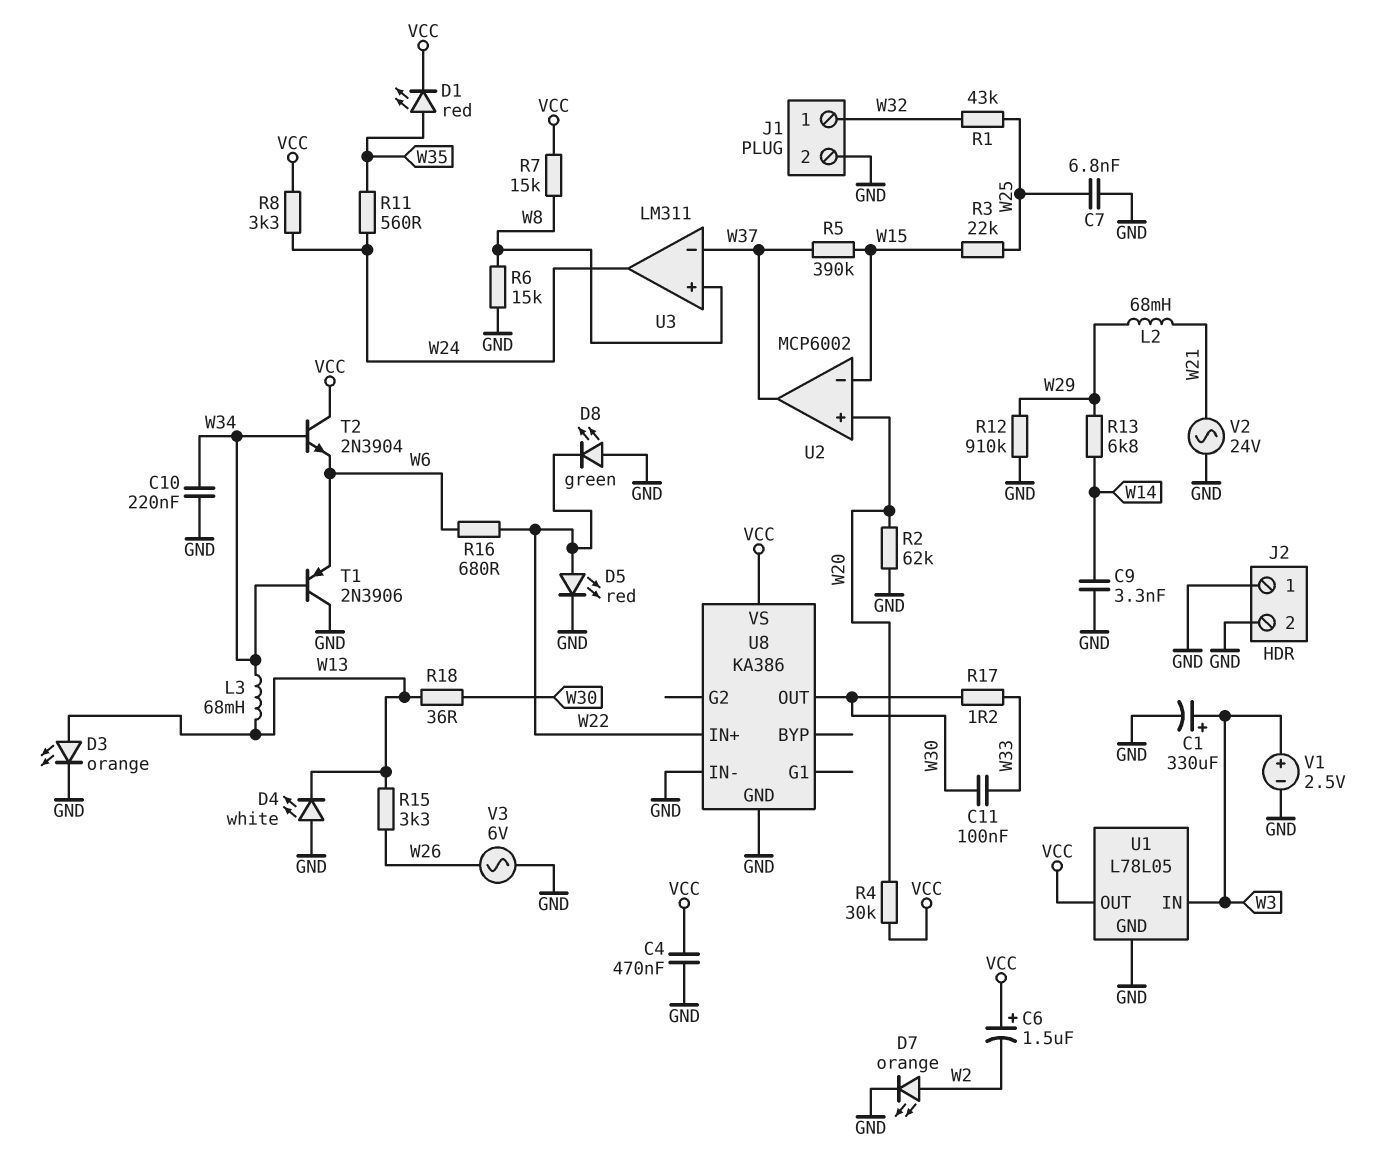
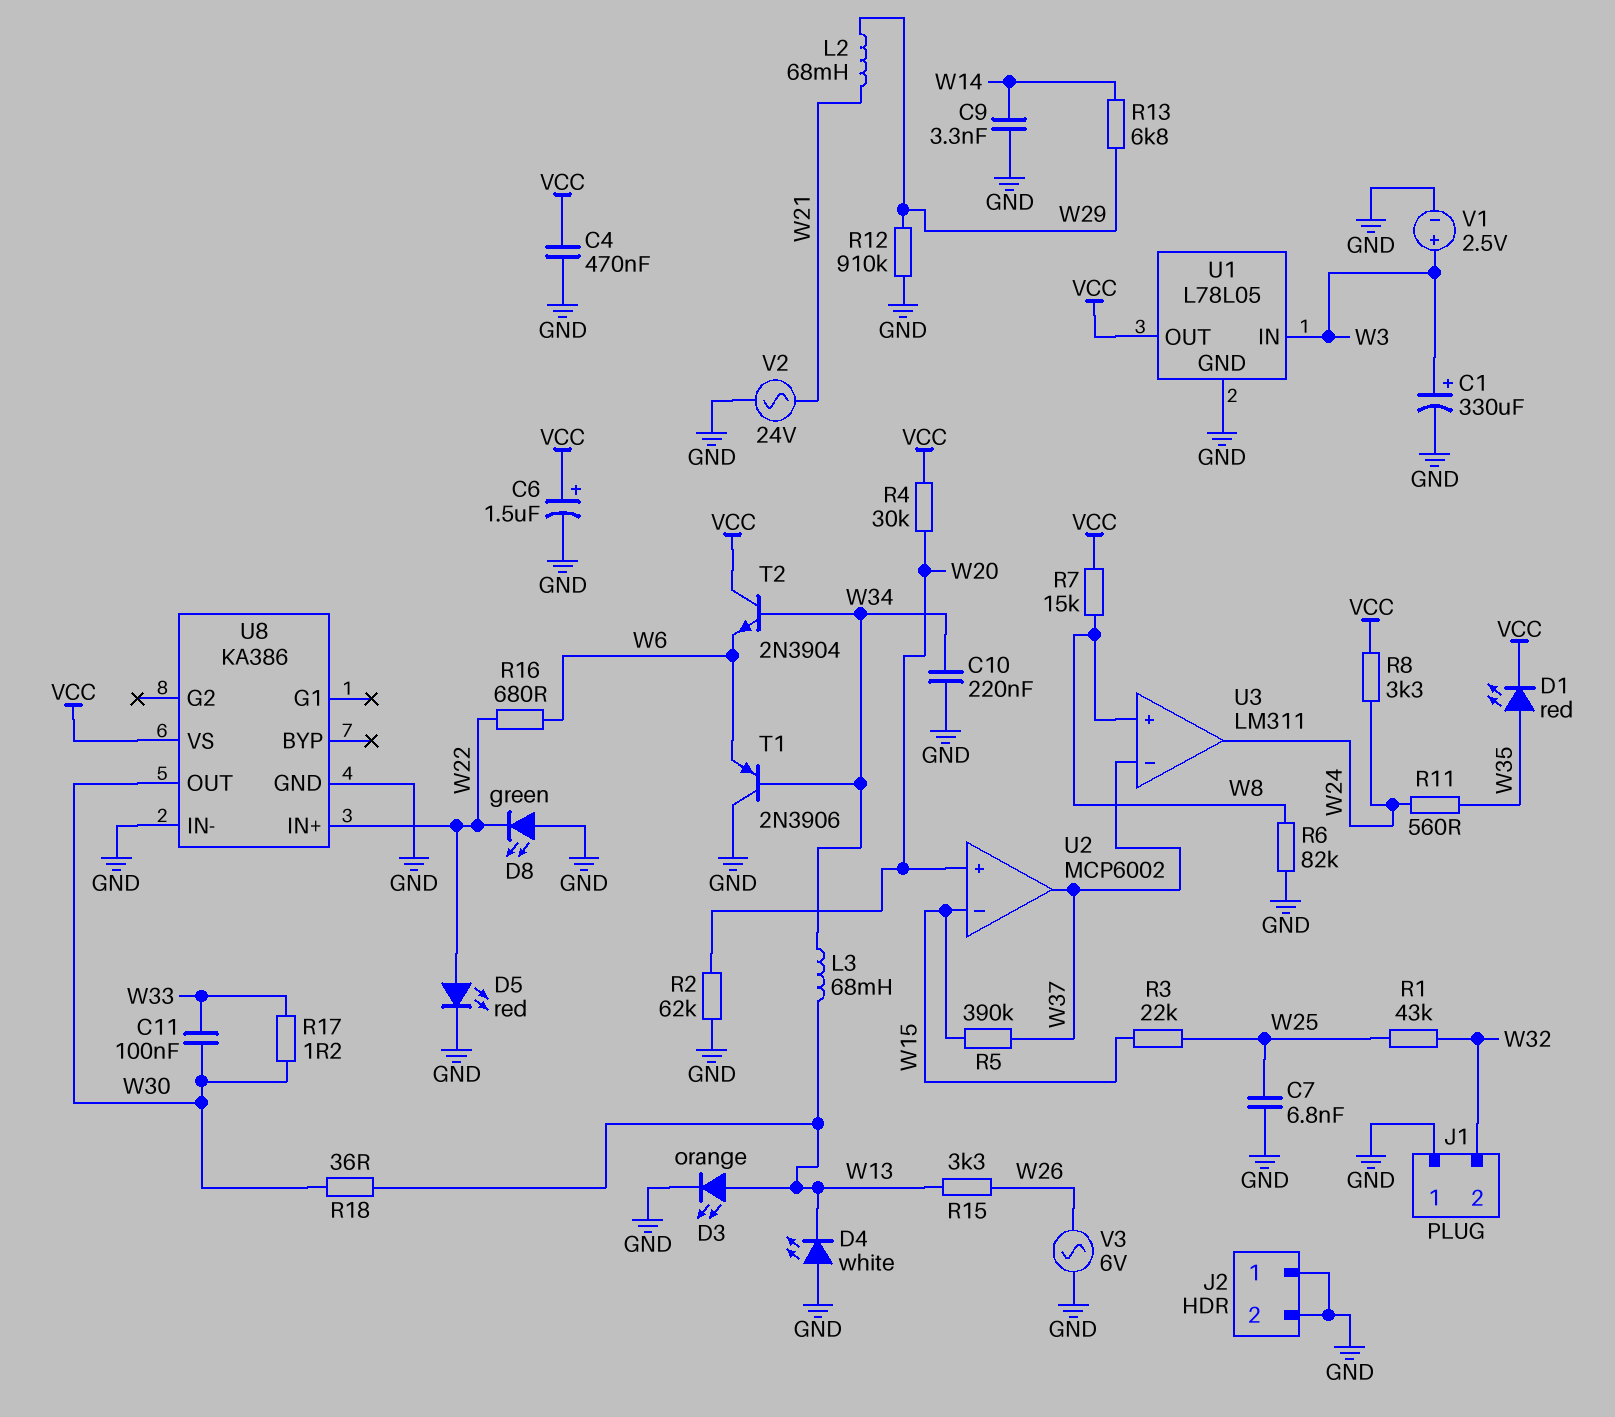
C6: 1.5uF (plus VCC, minus W2) -> 1.5uF (plus VCC, minus GND)
D7: LED orange (A W2, K GND) -> none
J1 pin 1: W32 -> GND
J1 pin 2: GND -> W32
R6: 15k (GND, W8) -> 82k (GND, W8)

